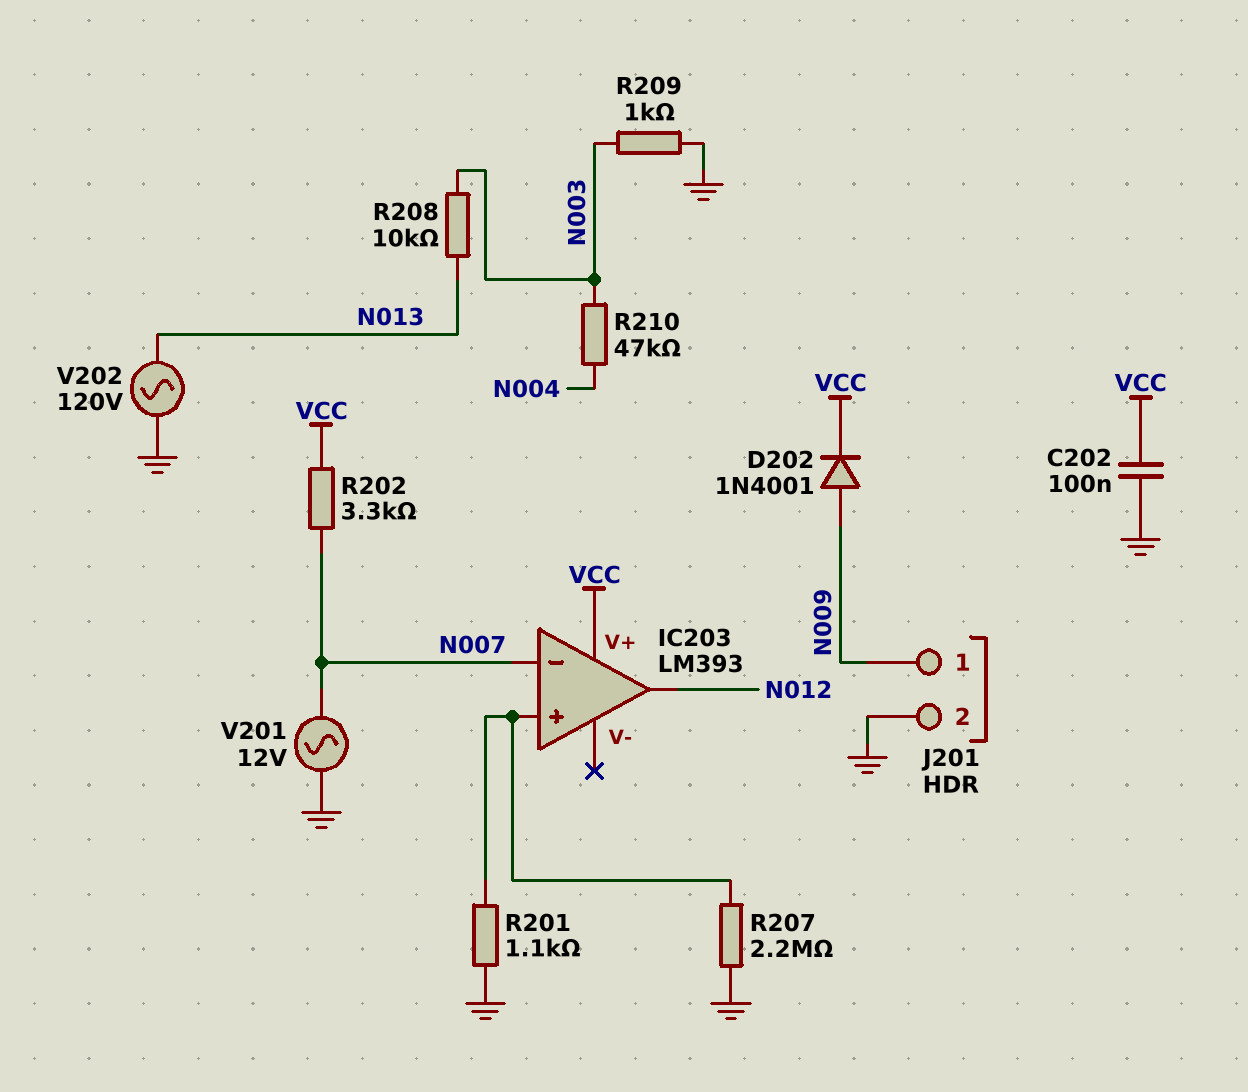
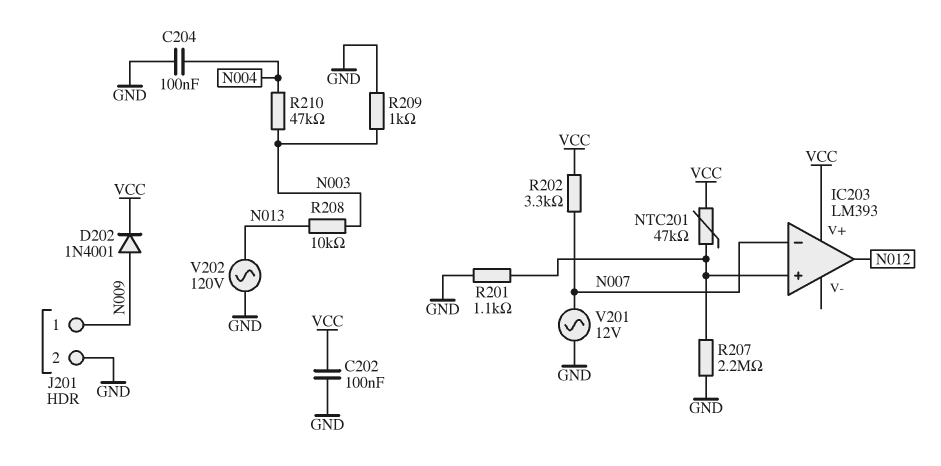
C204: none -> 100nF (GND, N004)
NTC201: none -> 47k (IC203/in+, VCC)

